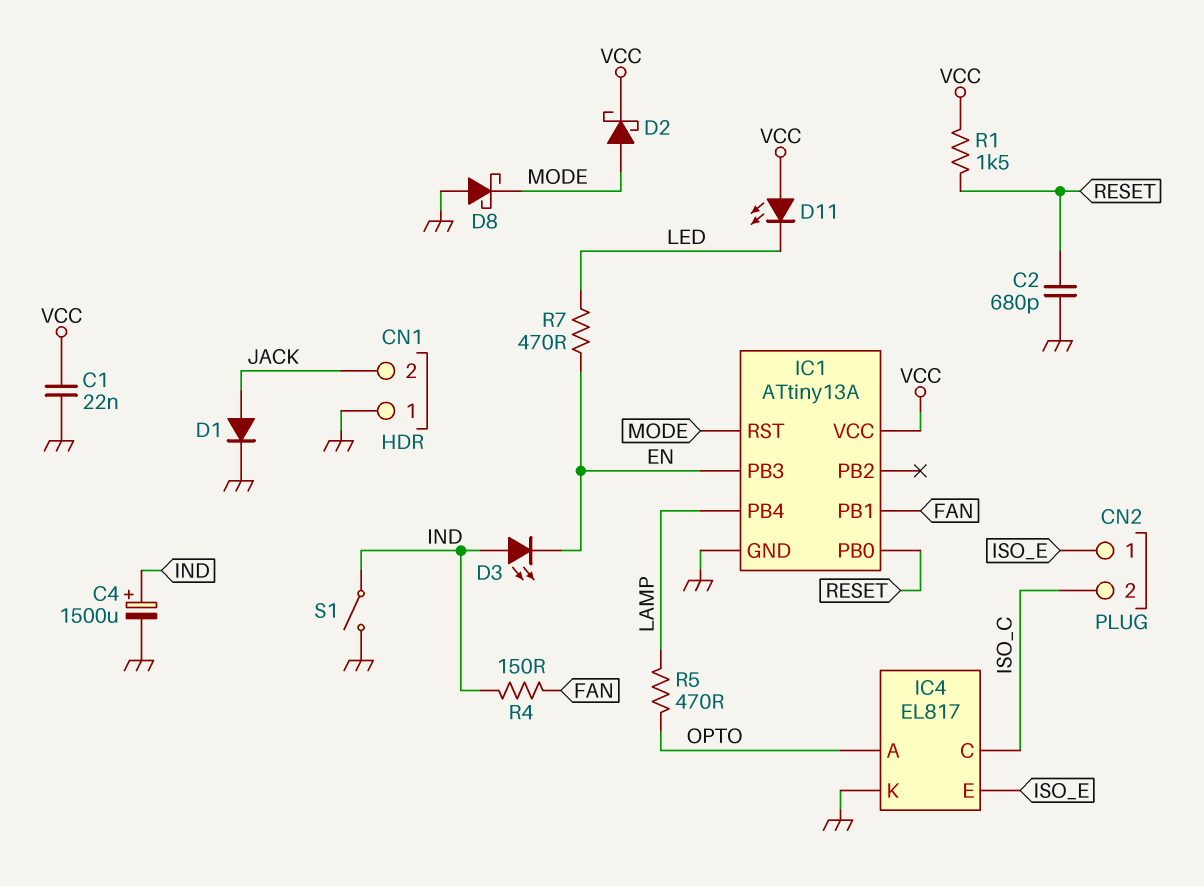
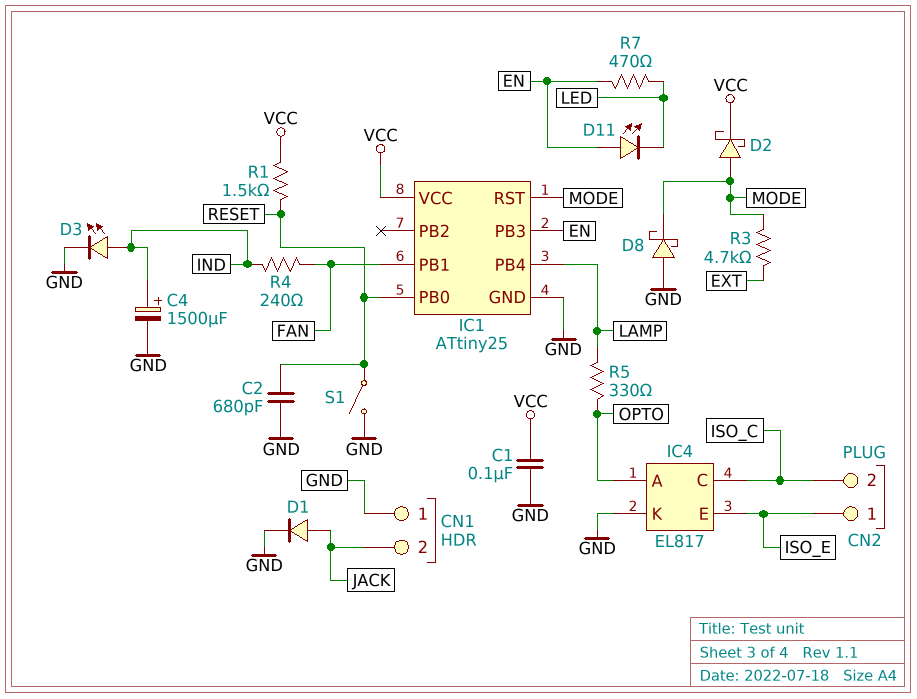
C1: 22nF (GND, VCC) -> 100nF (GND, VCC)
D3: LED (A IND, K EN) -> LED (A IND, K GND)
D11: LED (A VCC, K LED) -> LED (A EN, K LED)
IC1: ATtiny13A -> ATtiny25
R3: none -> 4.7k (EXT, MODE)
R4: 150 (FAN, IND) -> 240 (FAN, IND)
R5: 470 (LAMP, OPTO) -> 330 (LAMP, OPTO)
S1: switch (GND, IND) -> switch (GND, RESET)

